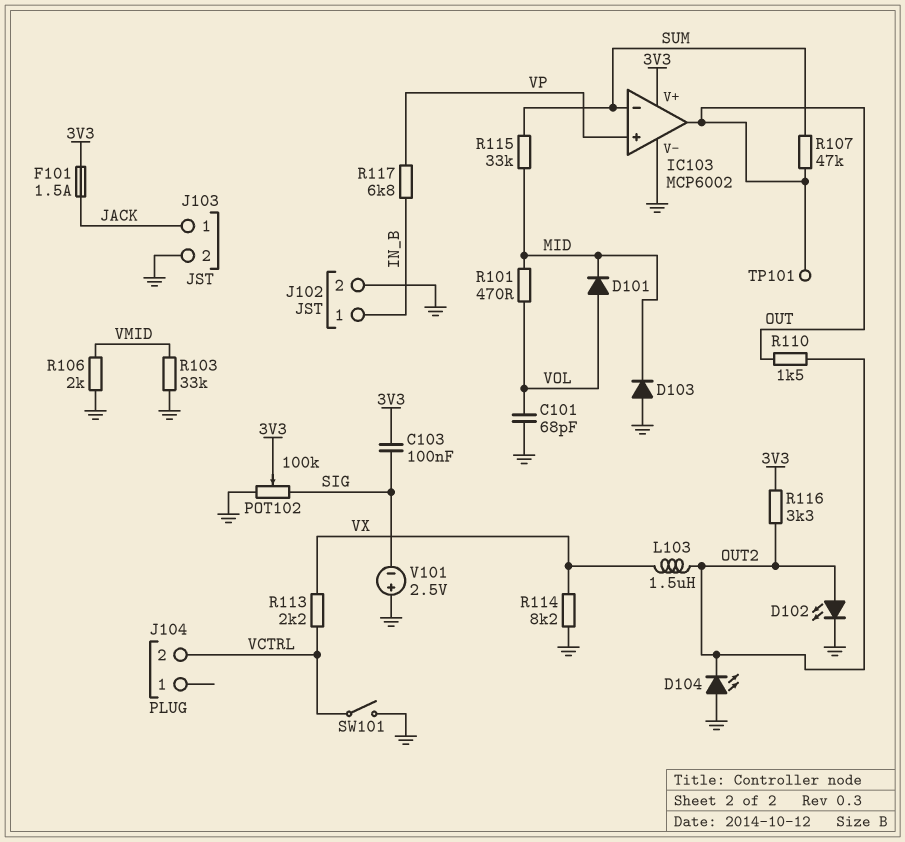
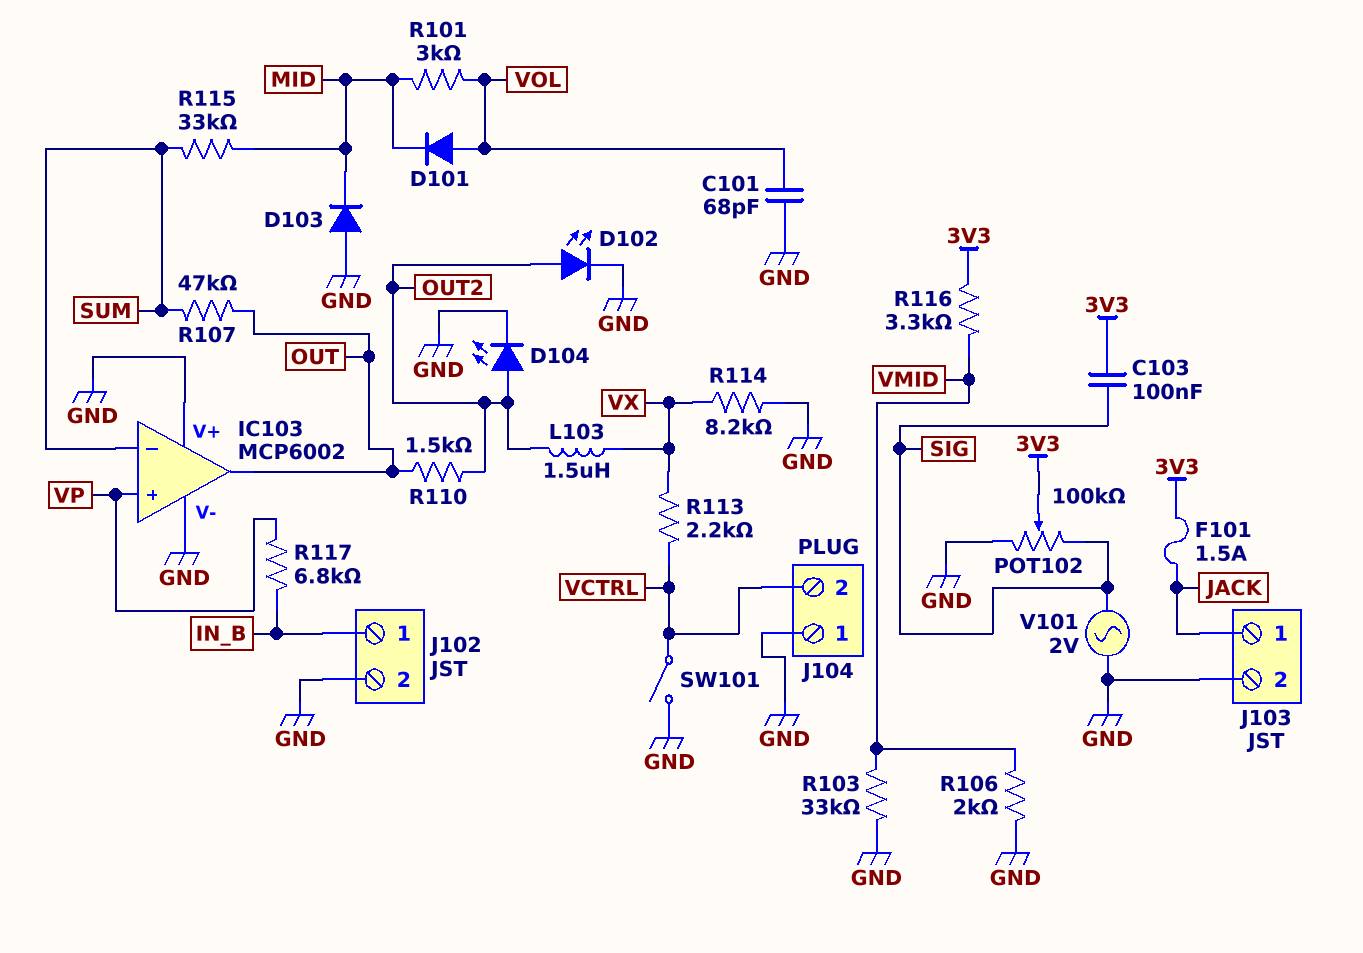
D104: LED (A GND, K OUT2) -> LED (A OUT2, K GND)
IC103 pin V+: 3V3 -> GND
J104 pin 1: none -> GND
R101: 470 (MID, VOL) -> 3k (MID, VOL)
R116: 3.3k (3V3, OUT2) -> 3.3k (3V3, VMID)
TP101: test point (OUT) -> none
V101: 2.5V (plus GND, minus SIG) -> AC 2V (GND, SIG)

